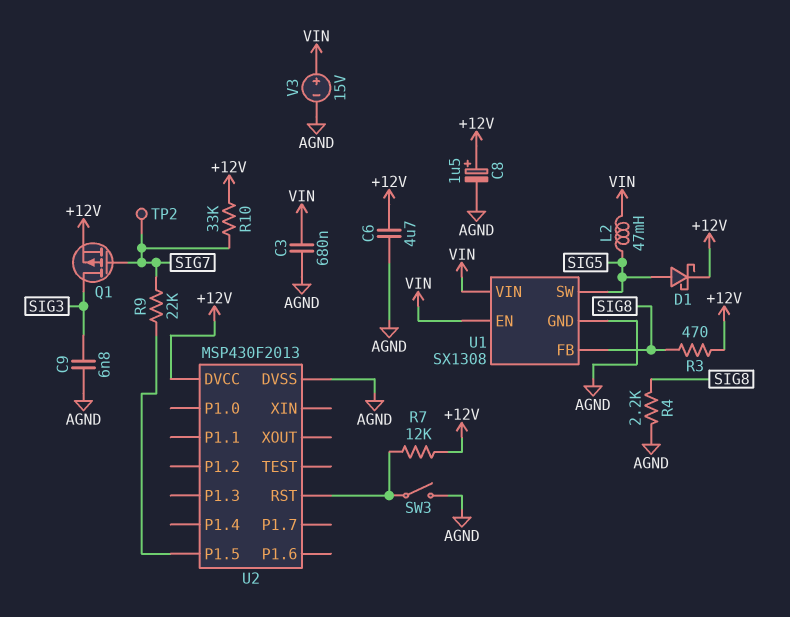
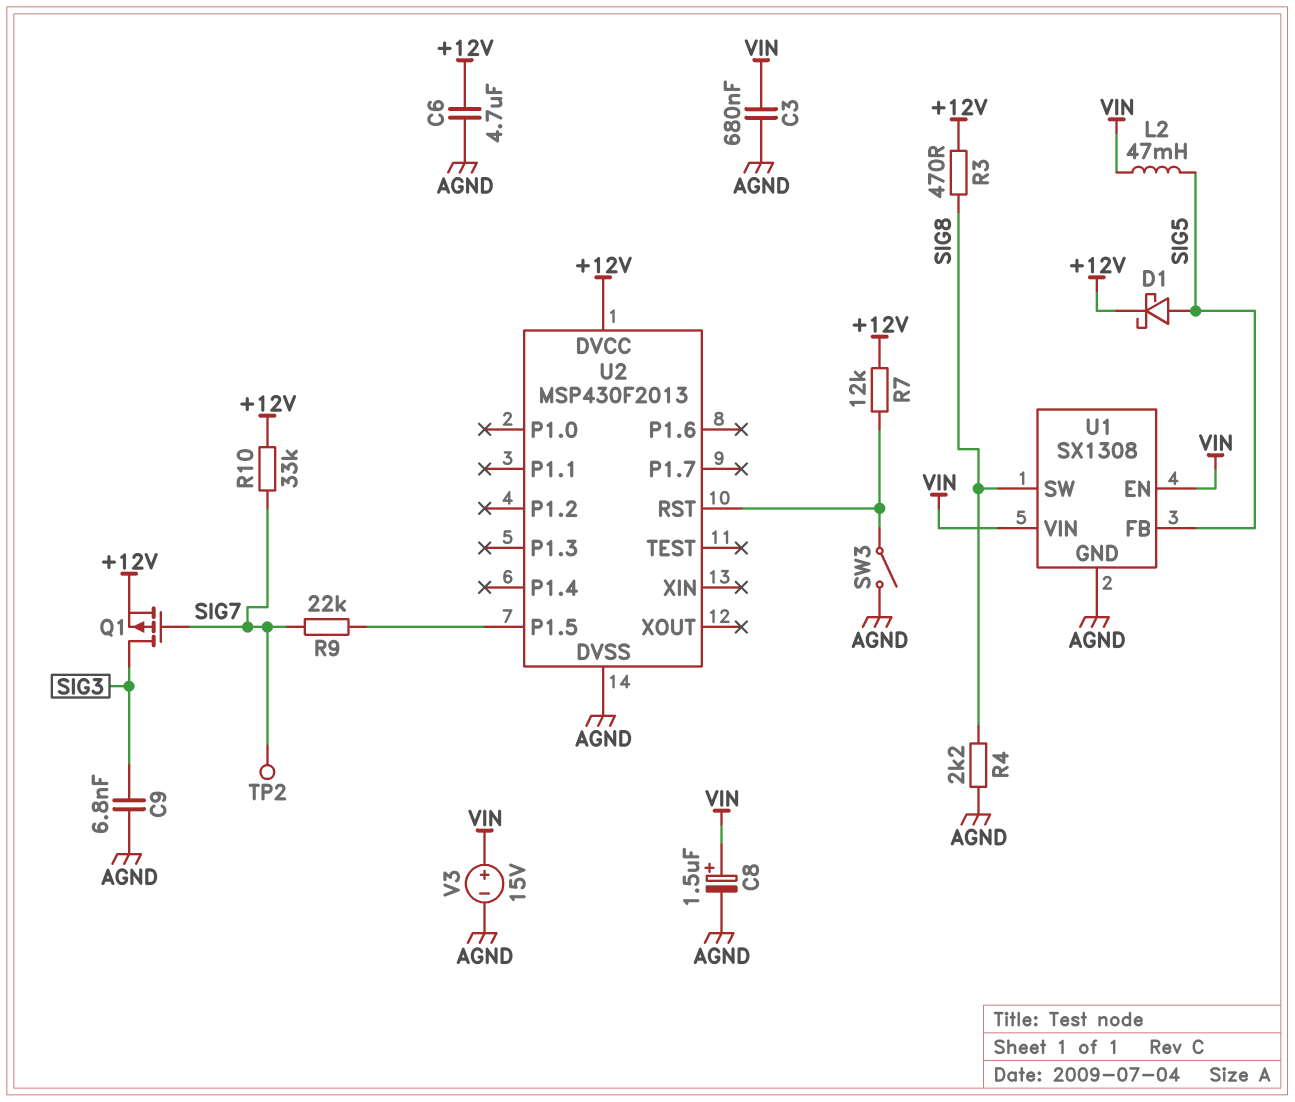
C8: 1.5uF (plus +12V, minus AGND) -> 1.5uF (plus VIN, minus AGND)
U1 pin FB: SIG8 -> SIG5
U1 pin SW: SIG5 -> SIG8

